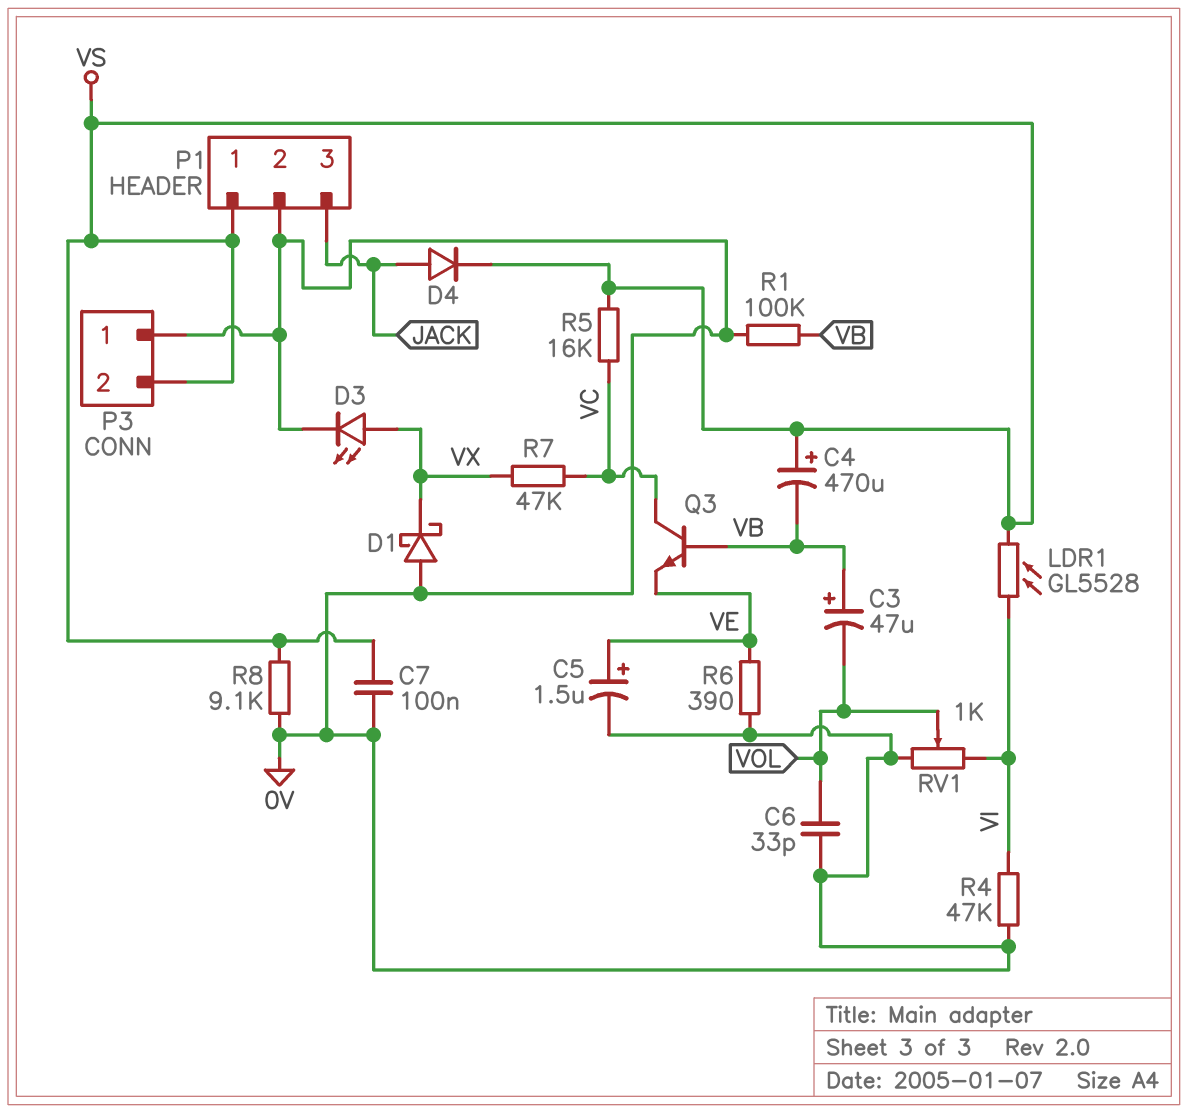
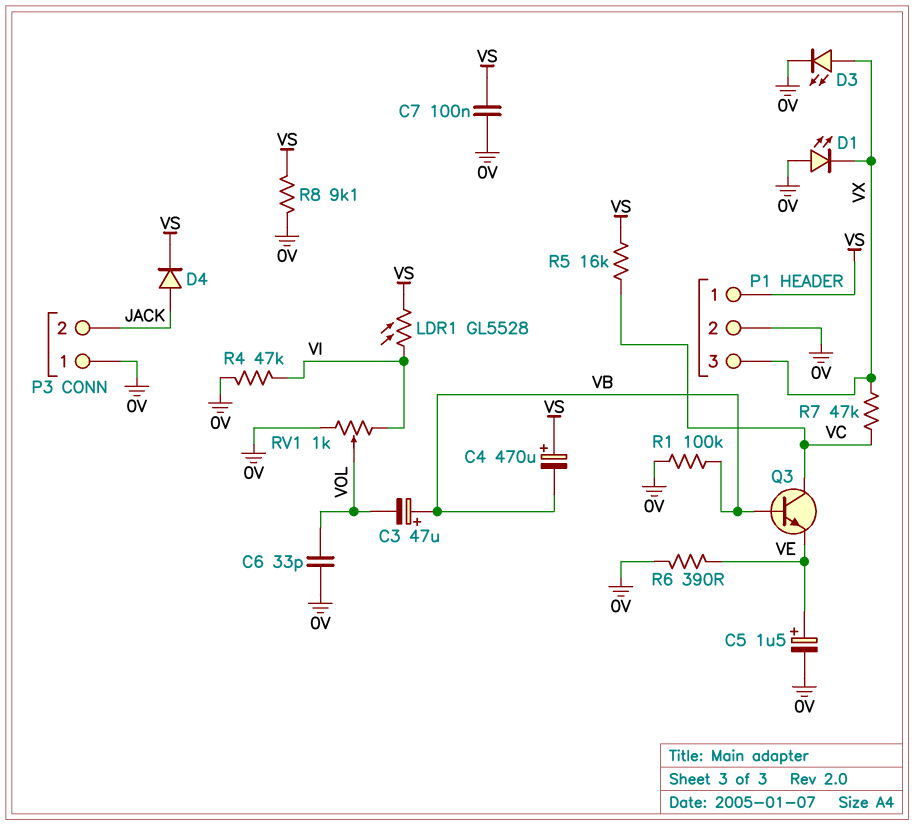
D1: schottky (A 0V, K VX) -> LED (A 0V, K VX)
P1 pin 3: JACK -> VX
P3 pin 2: VS -> JACK

